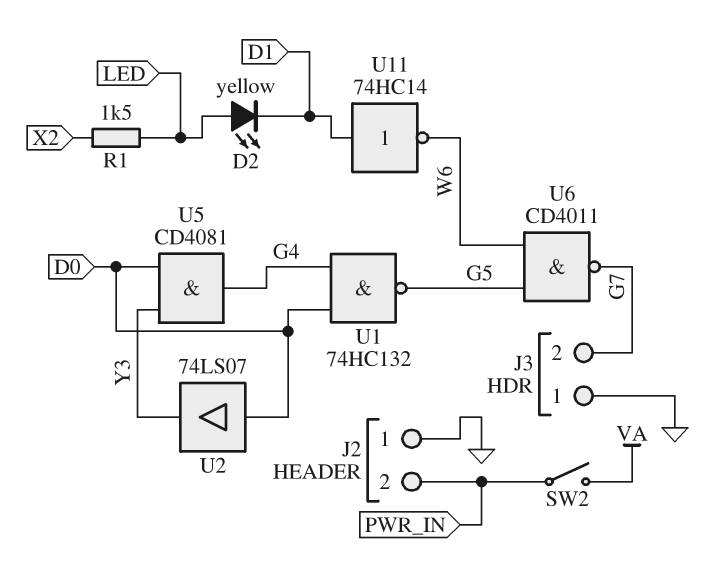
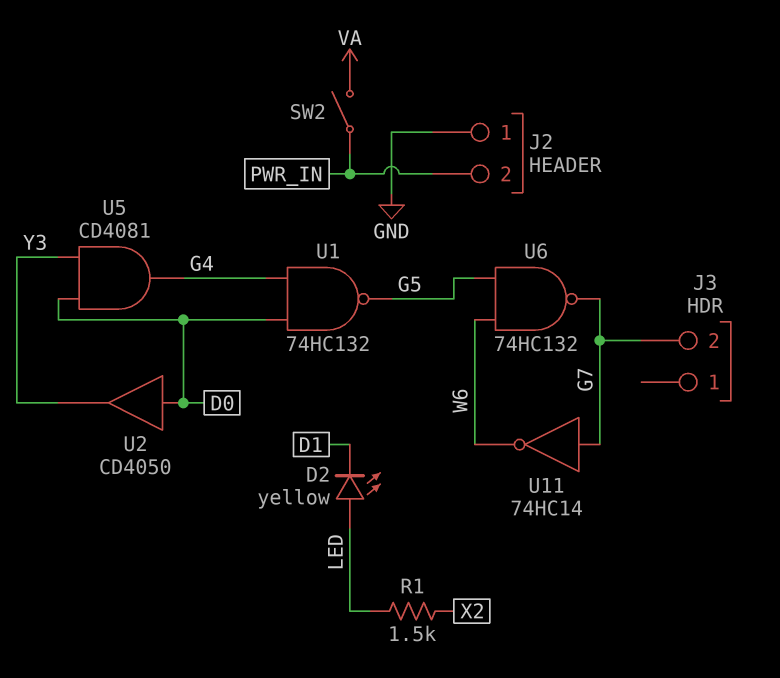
J3 pin 1: GND -> none
U2: buffer 74LS07 (in D0, out Y3) -> buffer CD4050 (in D0, out Y3)
U6: NAND CD4011 (in G5, in W6, out G7) -> NAND 74HC132 (in G5, in W6, out G7)
U11: NOT 74HC14 (in D1, out W6) -> NOT 74HC14 (in G7, out W6)

